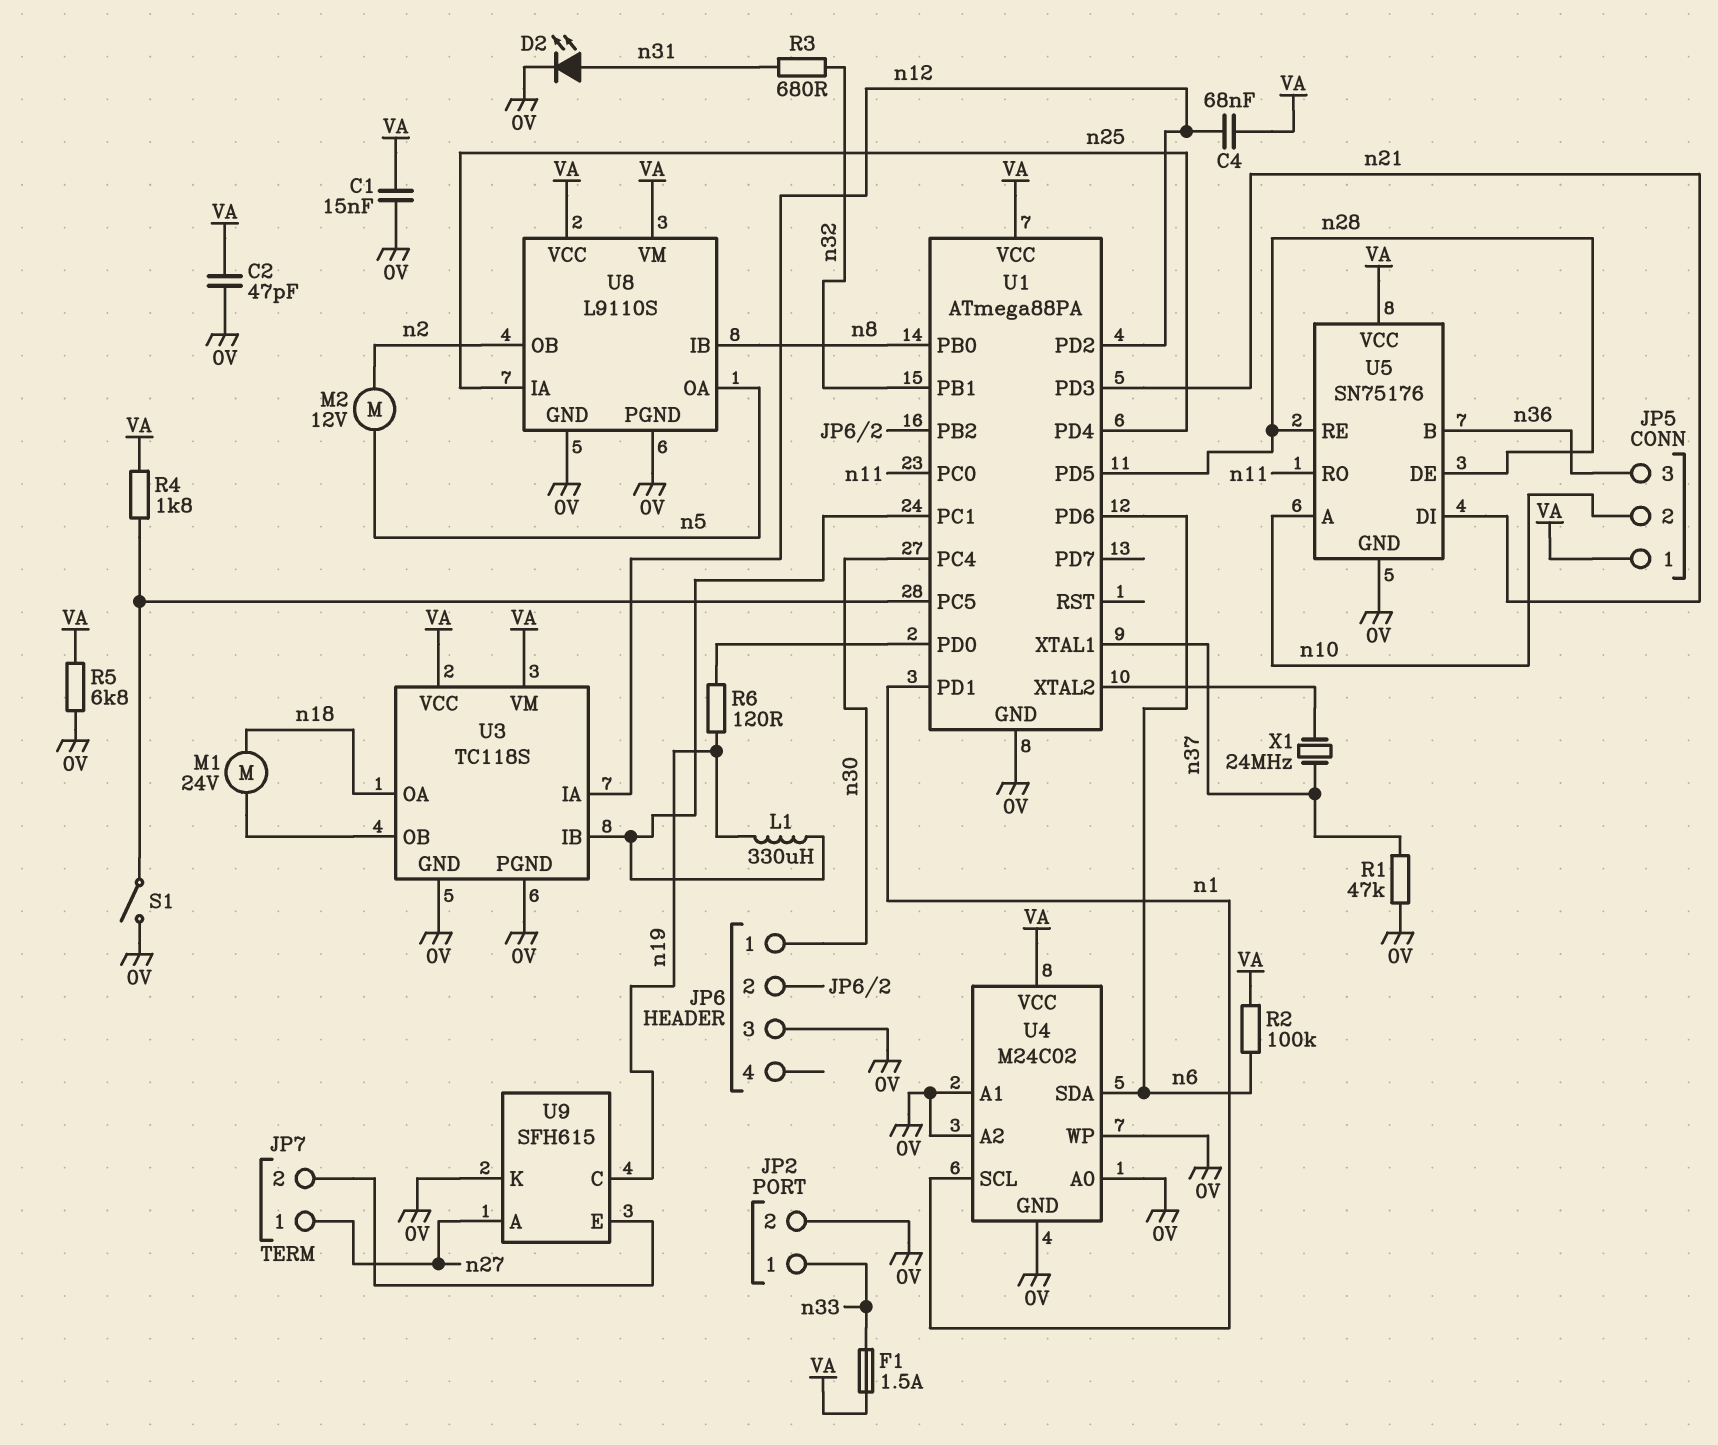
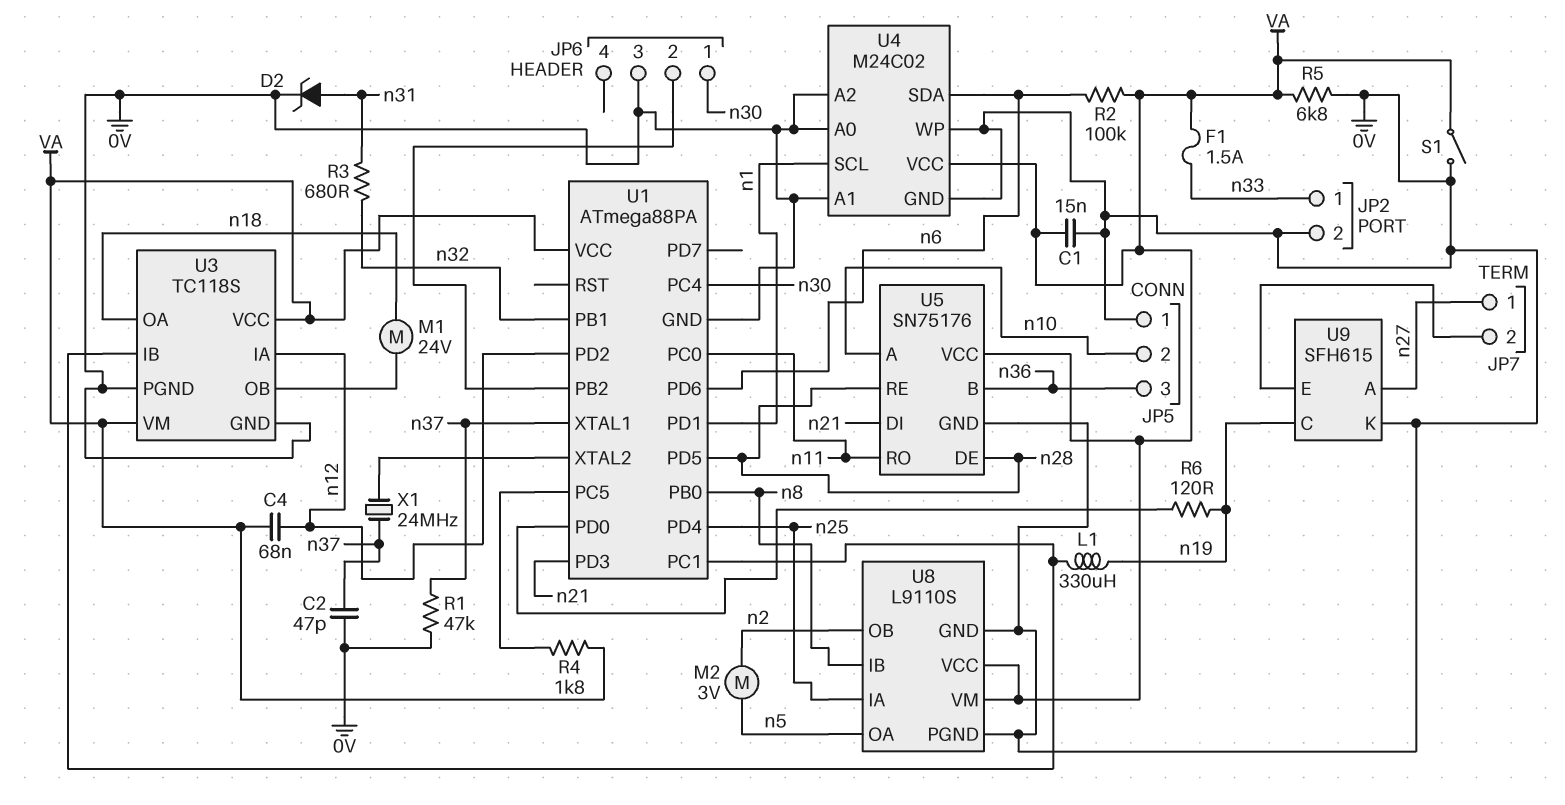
C2: 47pF (0V, VA) -> 47pF (0V, n37)
D2: LED (A n31, K 0V) -> zener (A n31, K 0V)
JP5 pin 1: VA -> 0V
M2: motor 12V (n2, n5) -> motor 3V (n2, n5)
S1: switch (0V, U1/PC5) -> switch (0V, VA)

